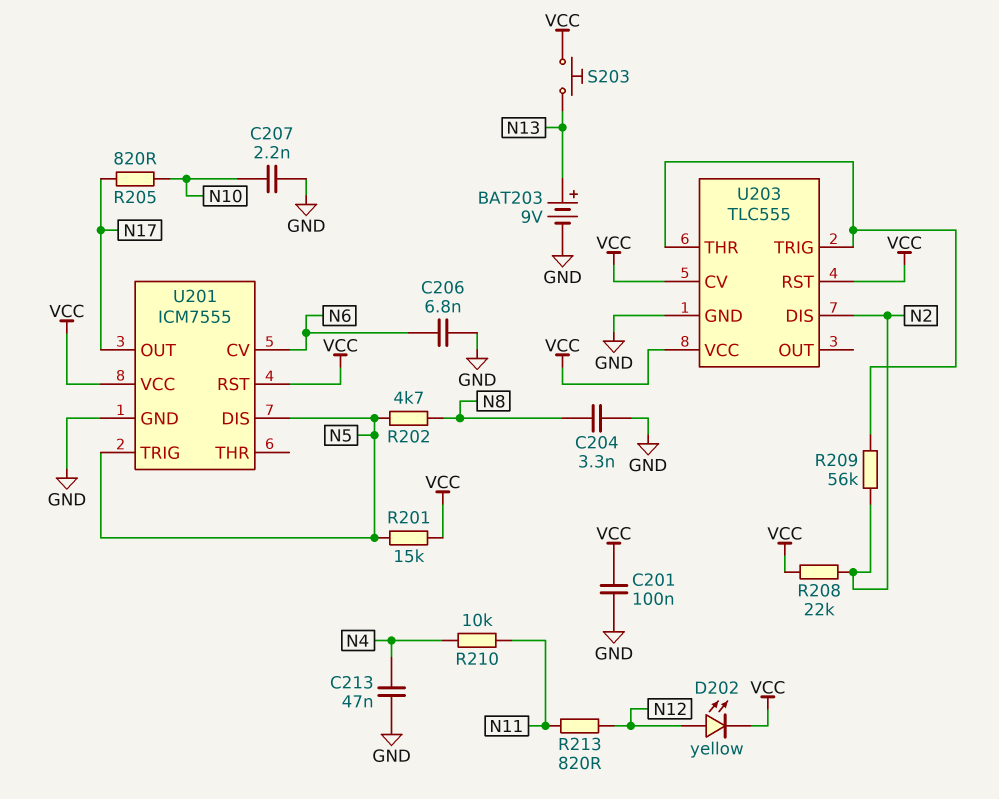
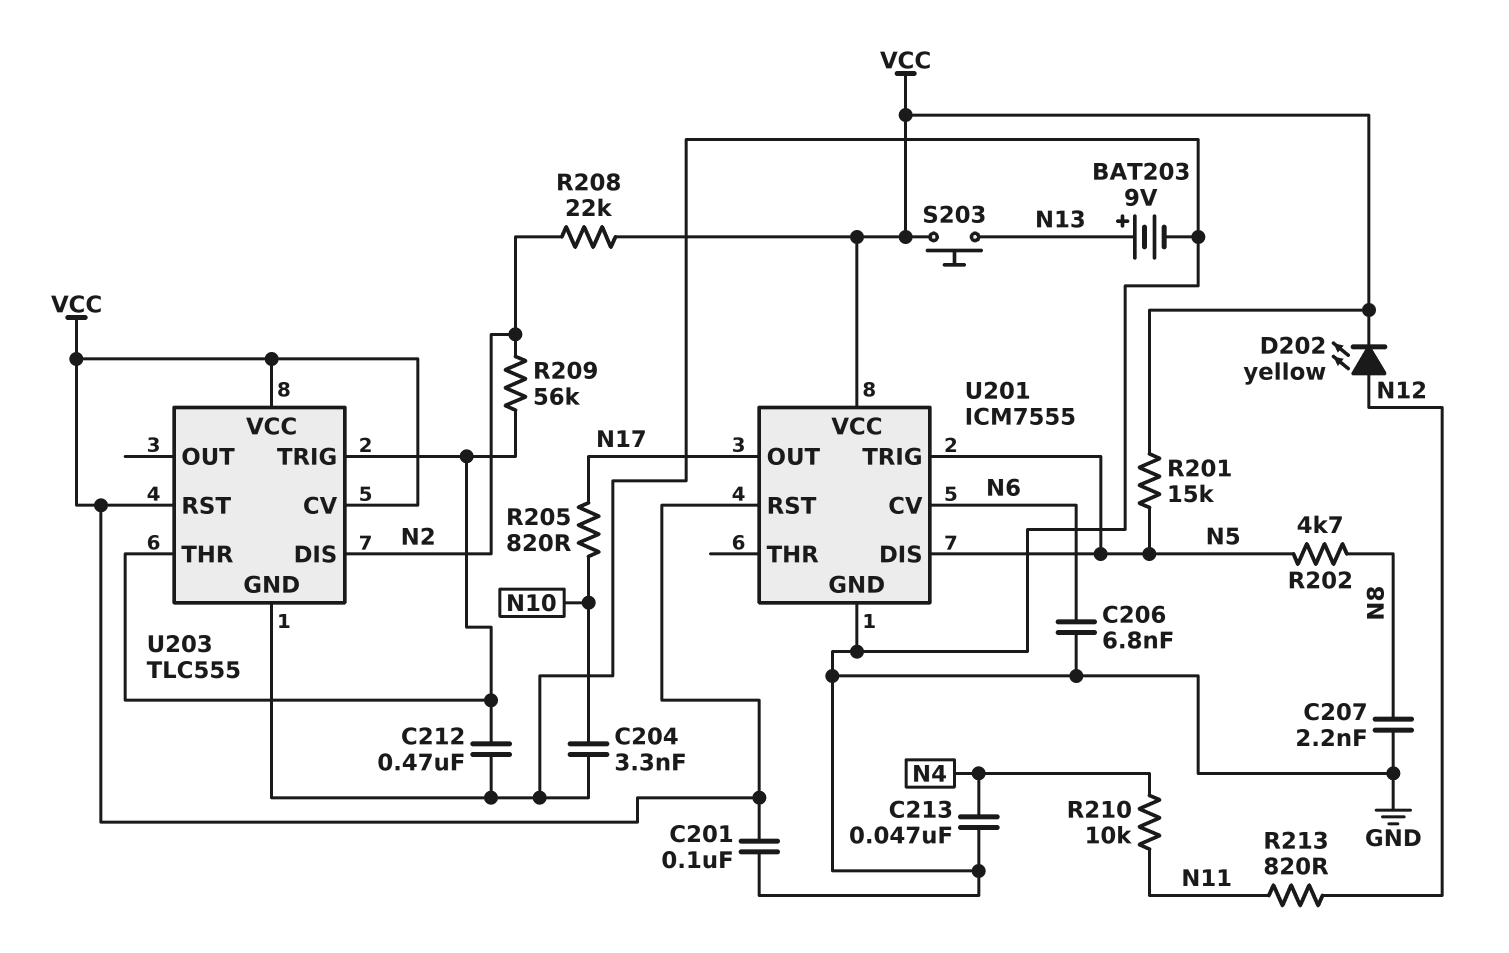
C204: 3.3nF (GND, N8) -> 3.3nF (GND, N10)
C207: 2.2nF (GND, N10) -> 2.2nF (GND, N8)
C212: none -> 470nF (GND, U203/THR)

